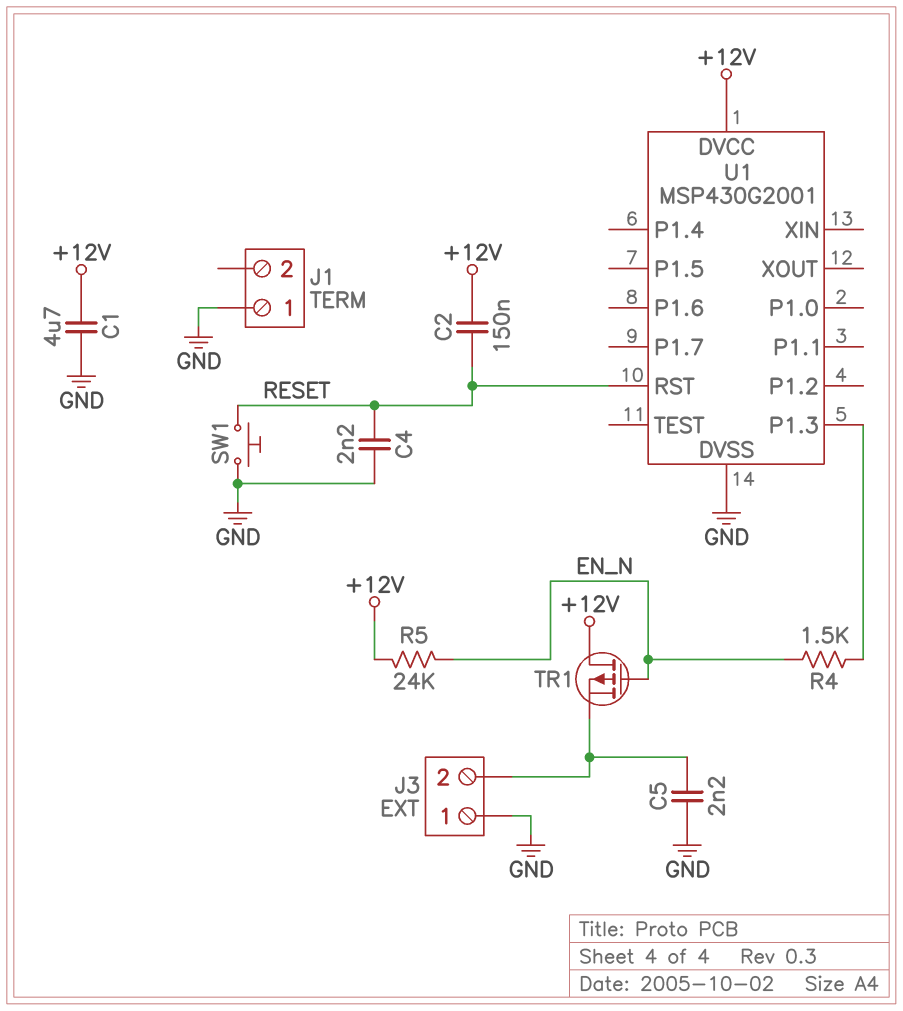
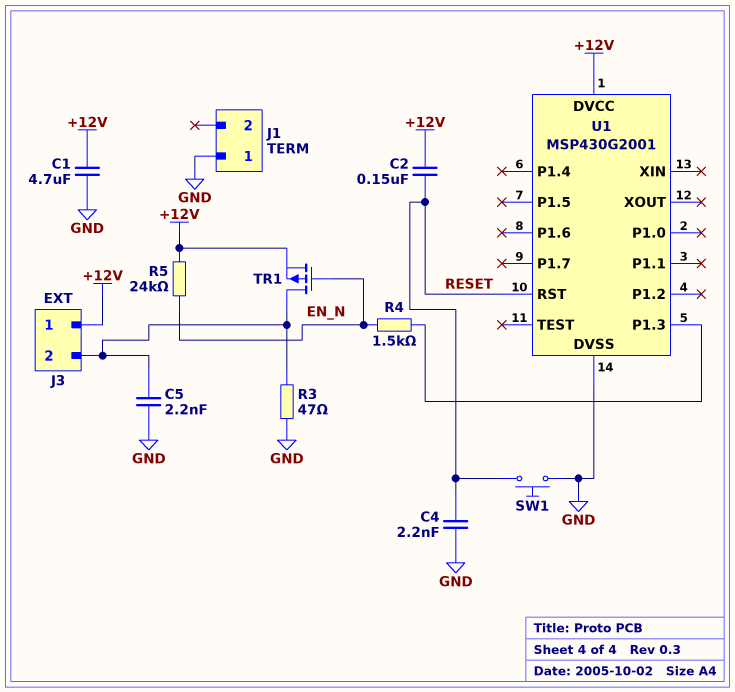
J3 pin 1: GND -> +12V
R3: none -> 47 (GND, J3/2)
TR1: PMOS (G EN_N, D +12V, S J3/2) -> PMOS (G EN_N, D J3/2, S +12V)

